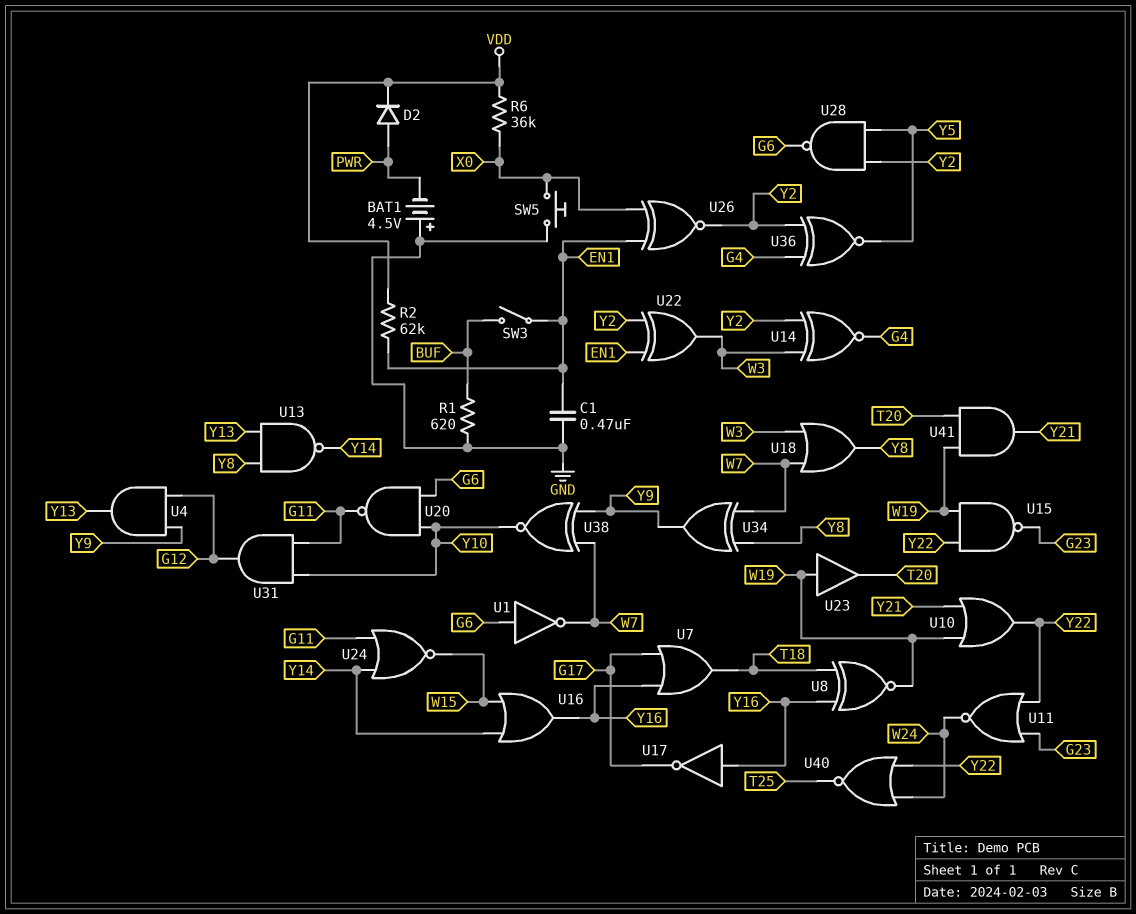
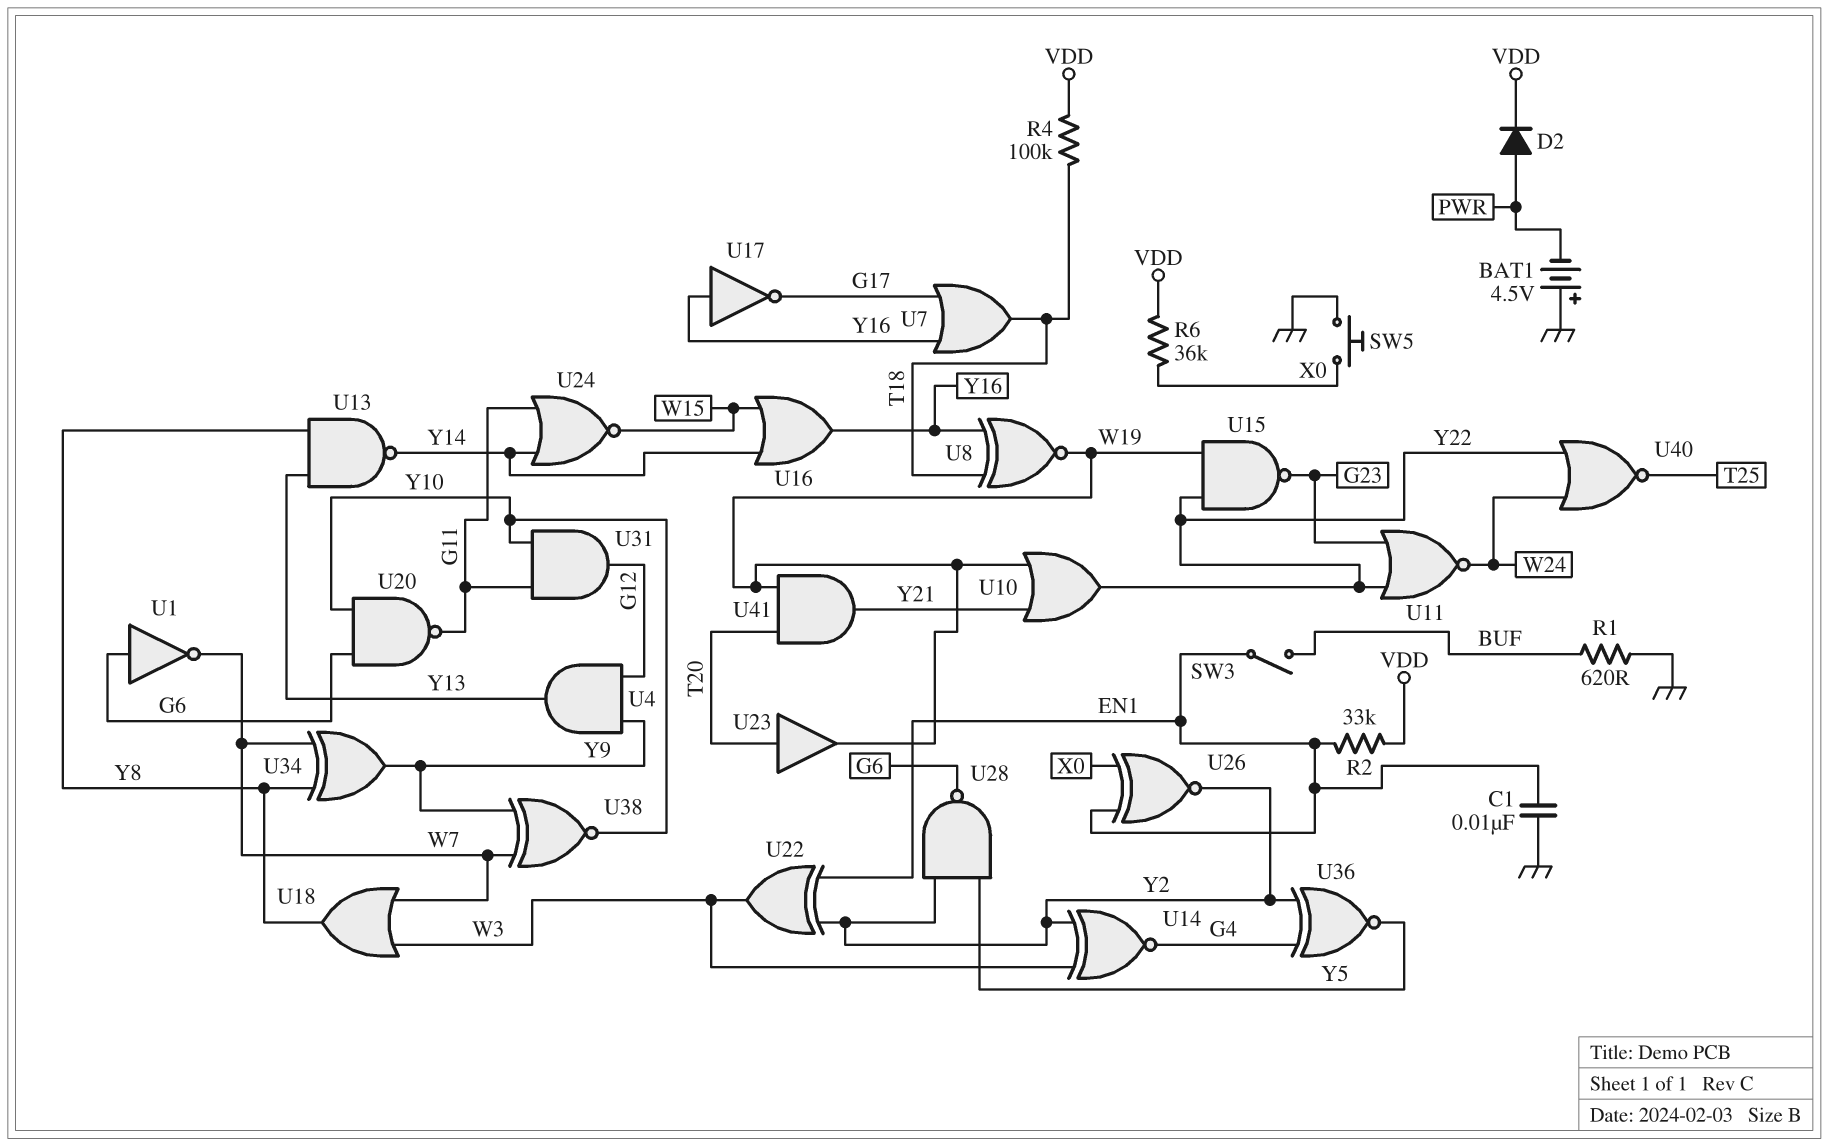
C1: 470nF (EN1, GND) -> 10nF (EN1, GND)
R2: 62k (EN1, VDD) -> 33k (EN1, VDD)
R4: none -> 100k (T18, VDD)
U23: buffer (in W19, out T20) -> buffer (in T20, out W19)

